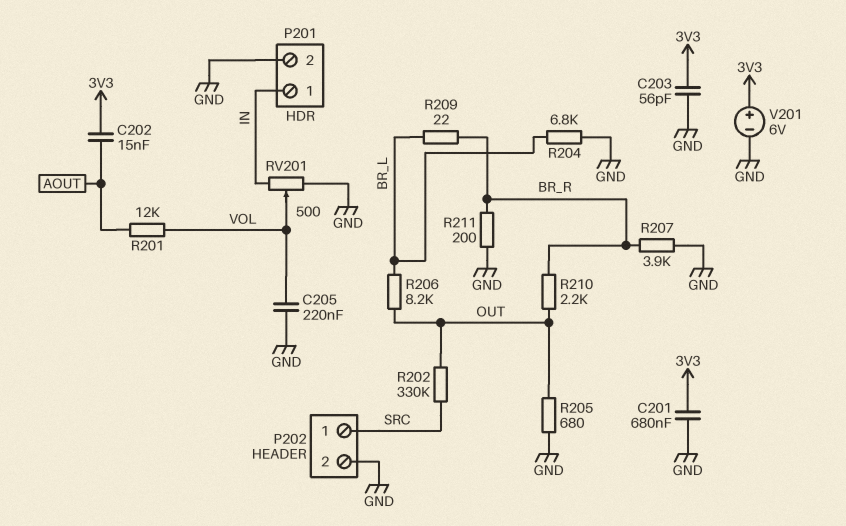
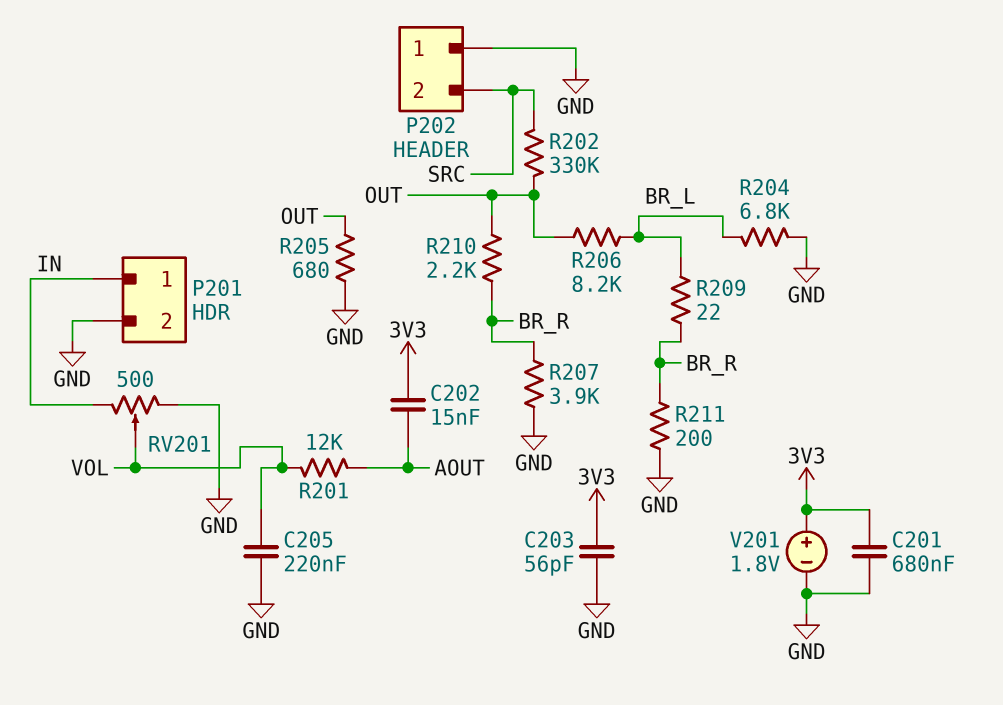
P202 pin 1: SRC -> GND
P202 pin 2: GND -> SRC
V201: 6V (plus 3V3, minus GND) -> 1.8V (plus 3V3, minus GND)

